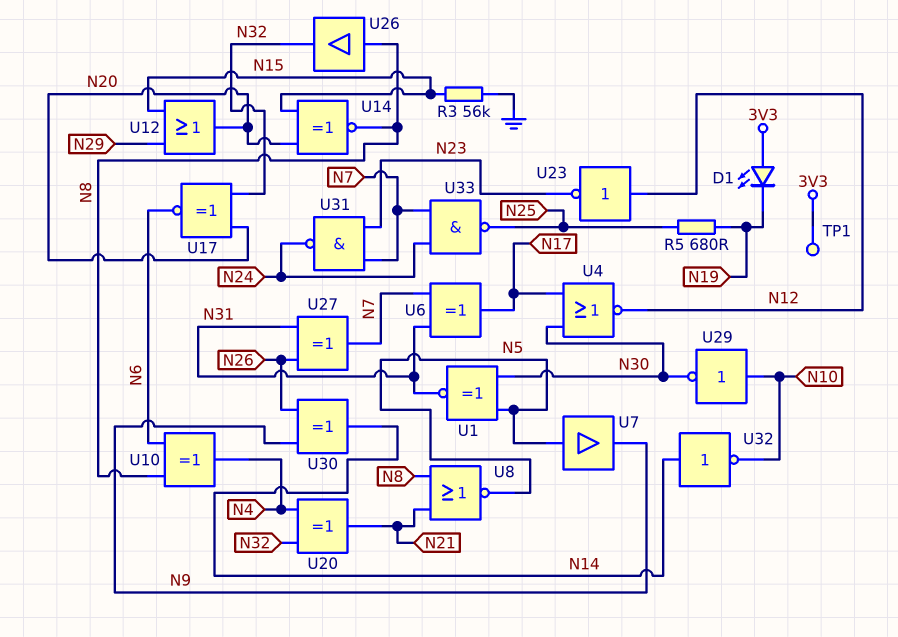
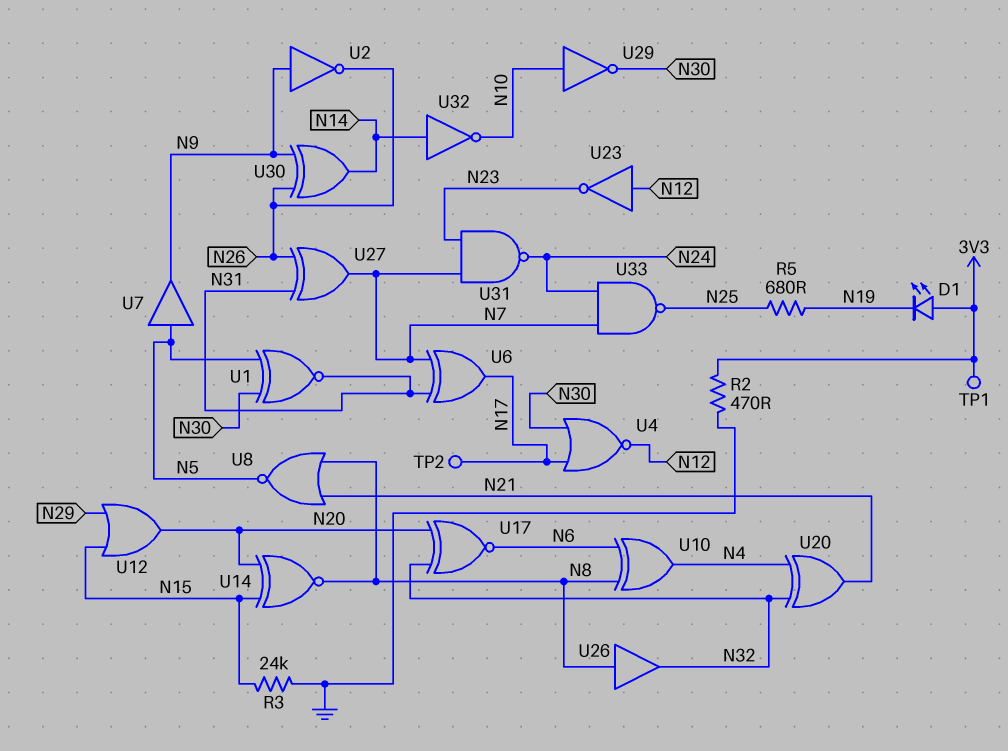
R2: none -> 470 (3V3, GND)
R3: 56k (GND, N15) -> 24k (GND, N15)
TP2: none -> test point (N17)
U2: none -> NOT (in N9, out N26)

